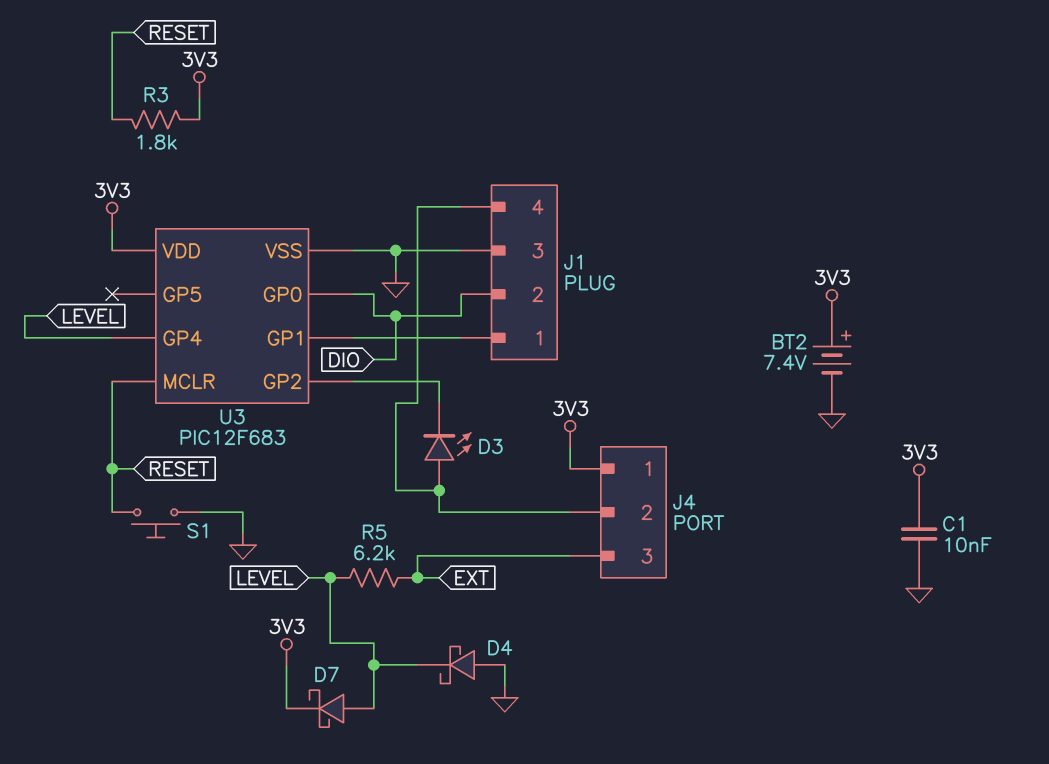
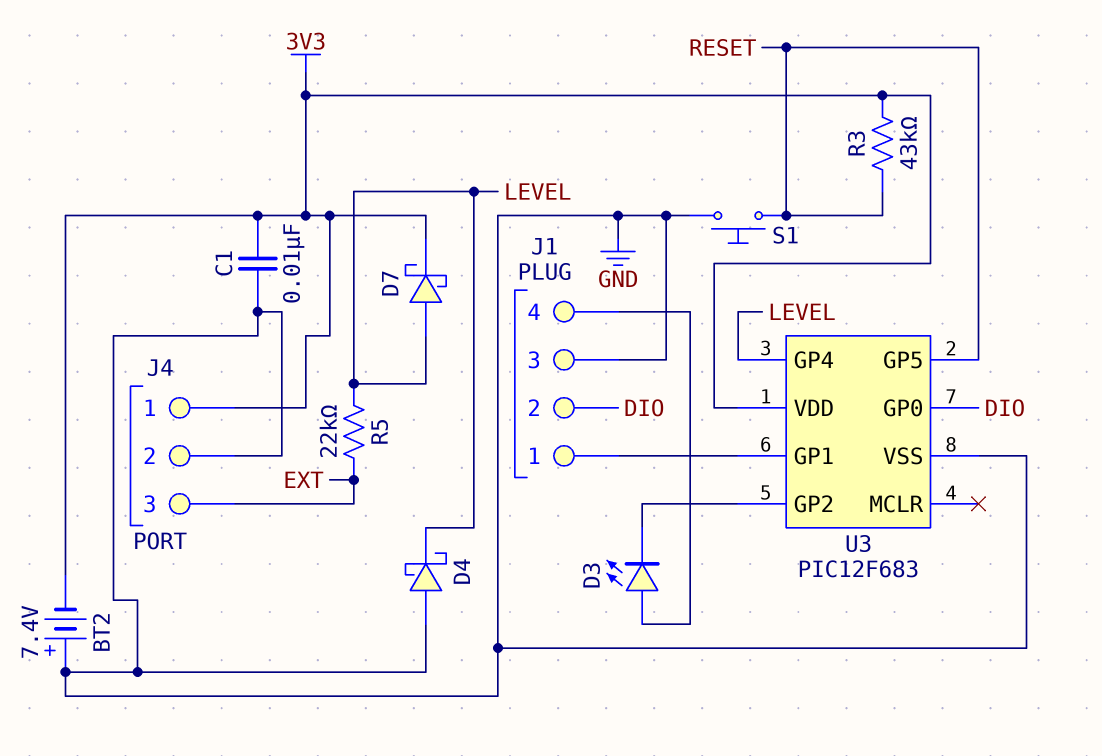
BT2: 7.4V (plus 3V3, minus GND) -> 7.4V (plus GND, minus 3V3)
J4 pin 2: J1/4 -> GND
R3: 1.8k (3V3, RESET) -> 43k (3V3, RESET)
R5: 6.2k (EXT, LEVEL) -> 22k (EXT, LEVEL)
U3 pin GP5: none -> RESET
U3 pin MCLR: RESET -> none

